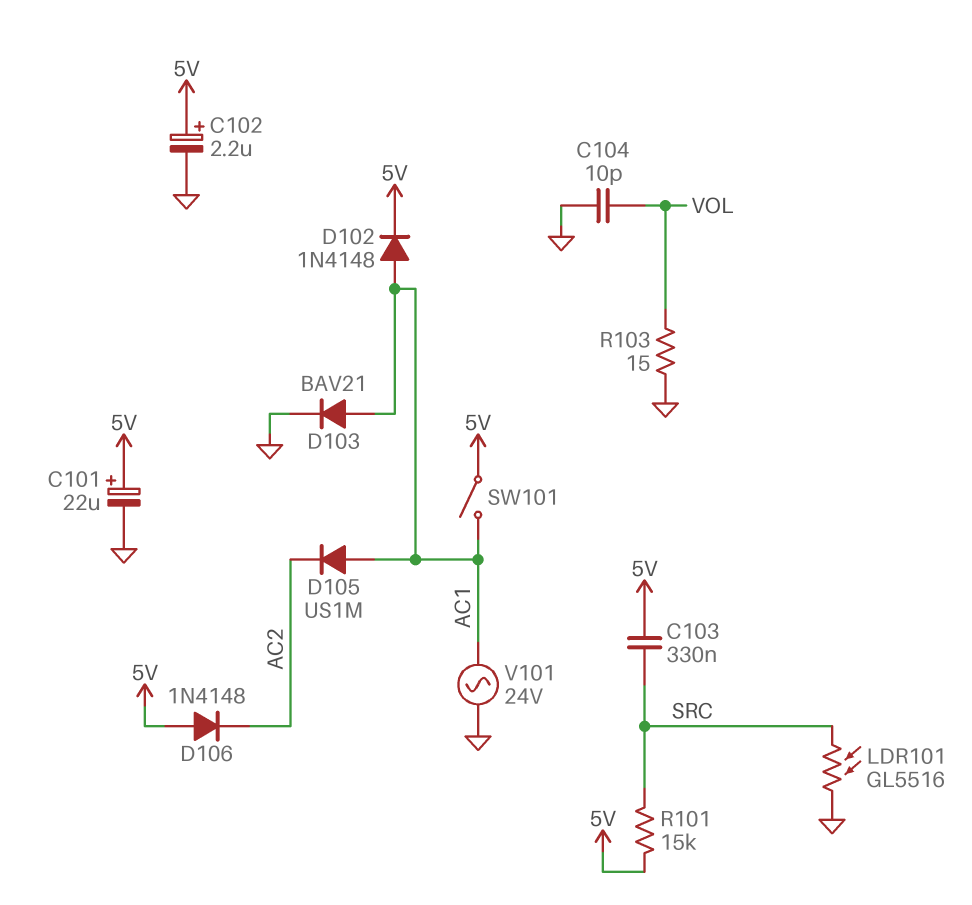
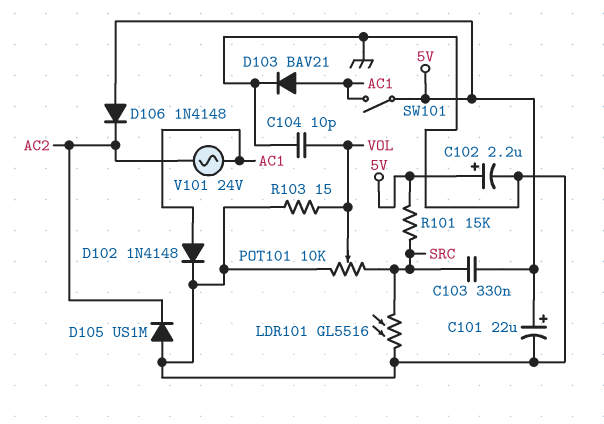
D102: diode 1N4148 (A AC1, K 5V) -> diode 1N4148 (A AC1, K GND)
D105: diode US1M (A AC1, K AC2) -> diode US1M (A GND, K AC2)
POT101: none -> 10k (GND, SRC, wiper VOL)
V101: AC 24V (AC1, GND) -> AC 24V (AC1, AC2)

